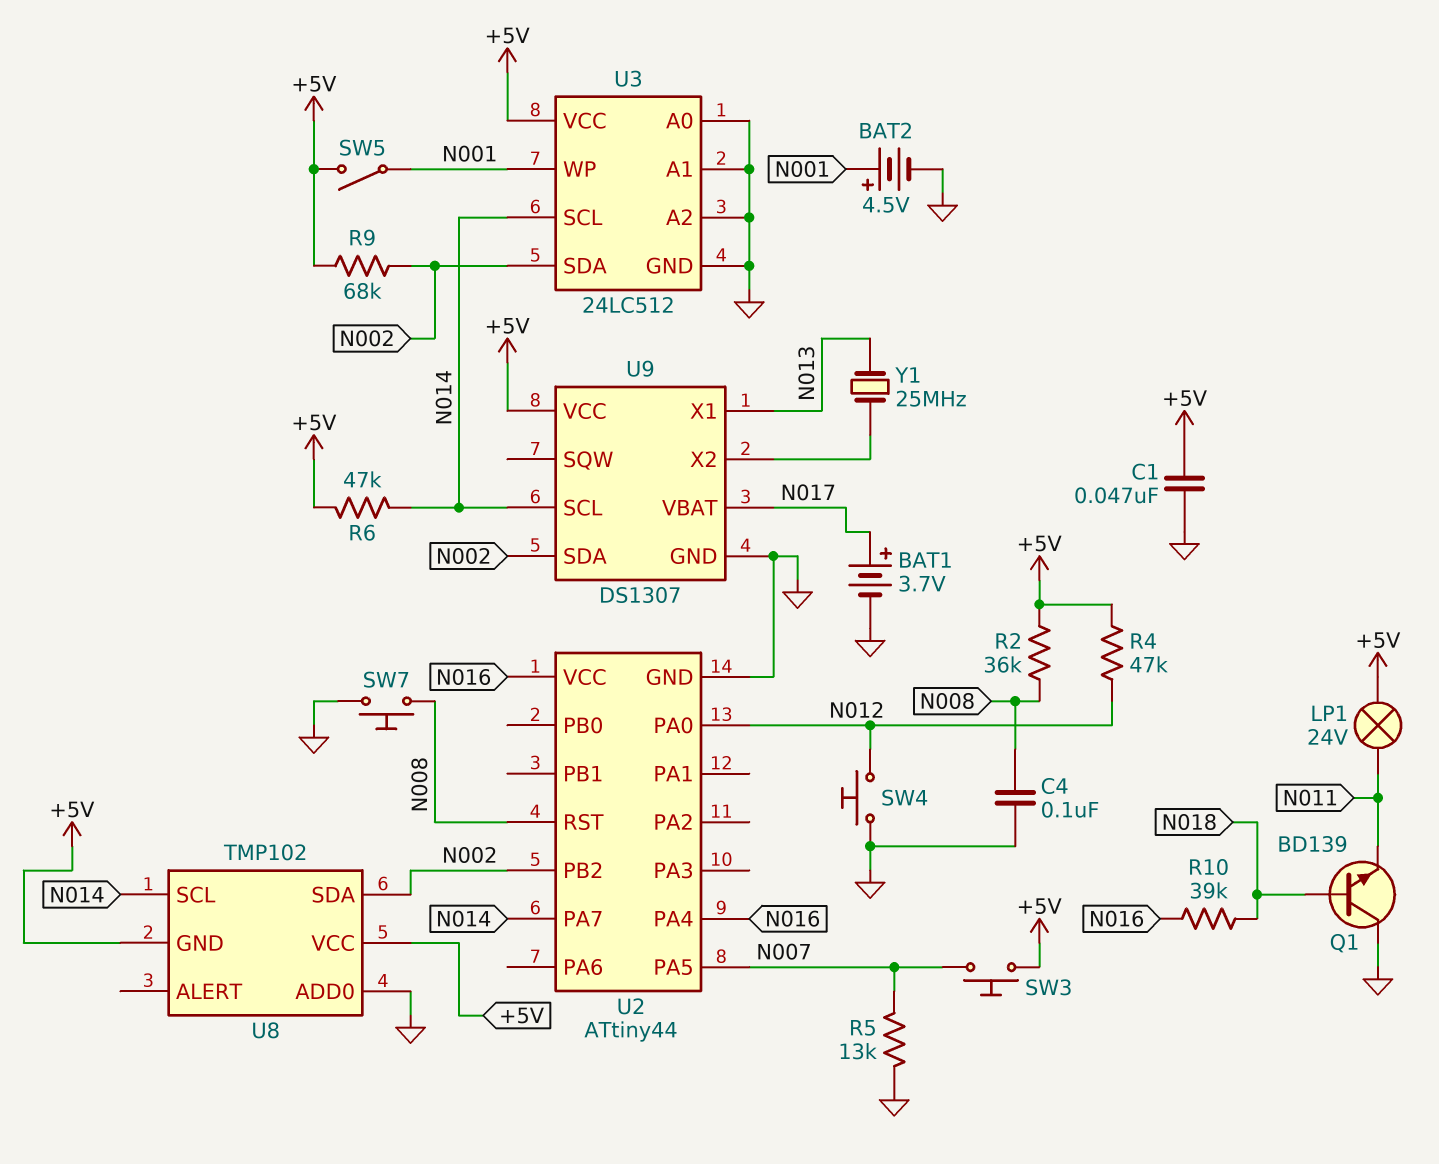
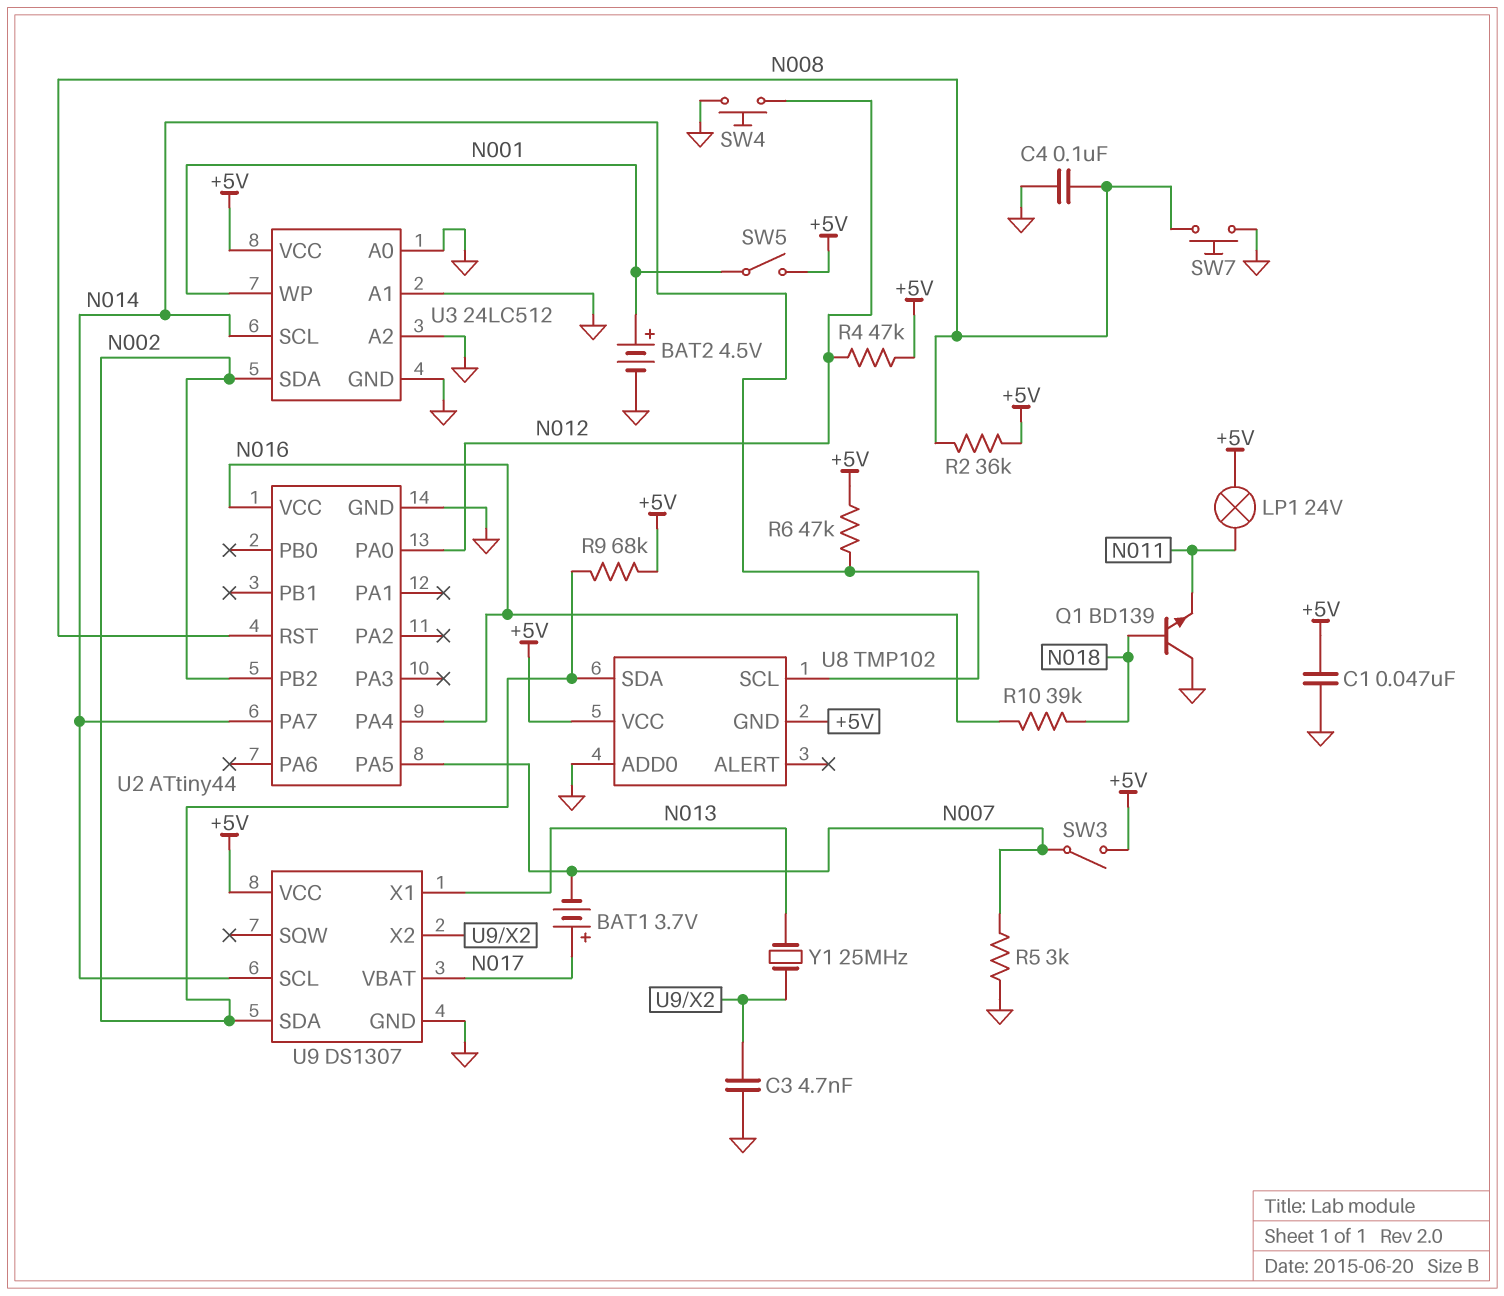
BAT1: 3.7V (plus N017, minus GND) -> 3.7V (plus N017, minus N007)
C3: none -> 4.7nF (GND, U9/X2)
R5: 13k (GND, N007) -> 3k (GND, N007)
SW3: button (+5V, N007) -> switch (+5V, N007)

